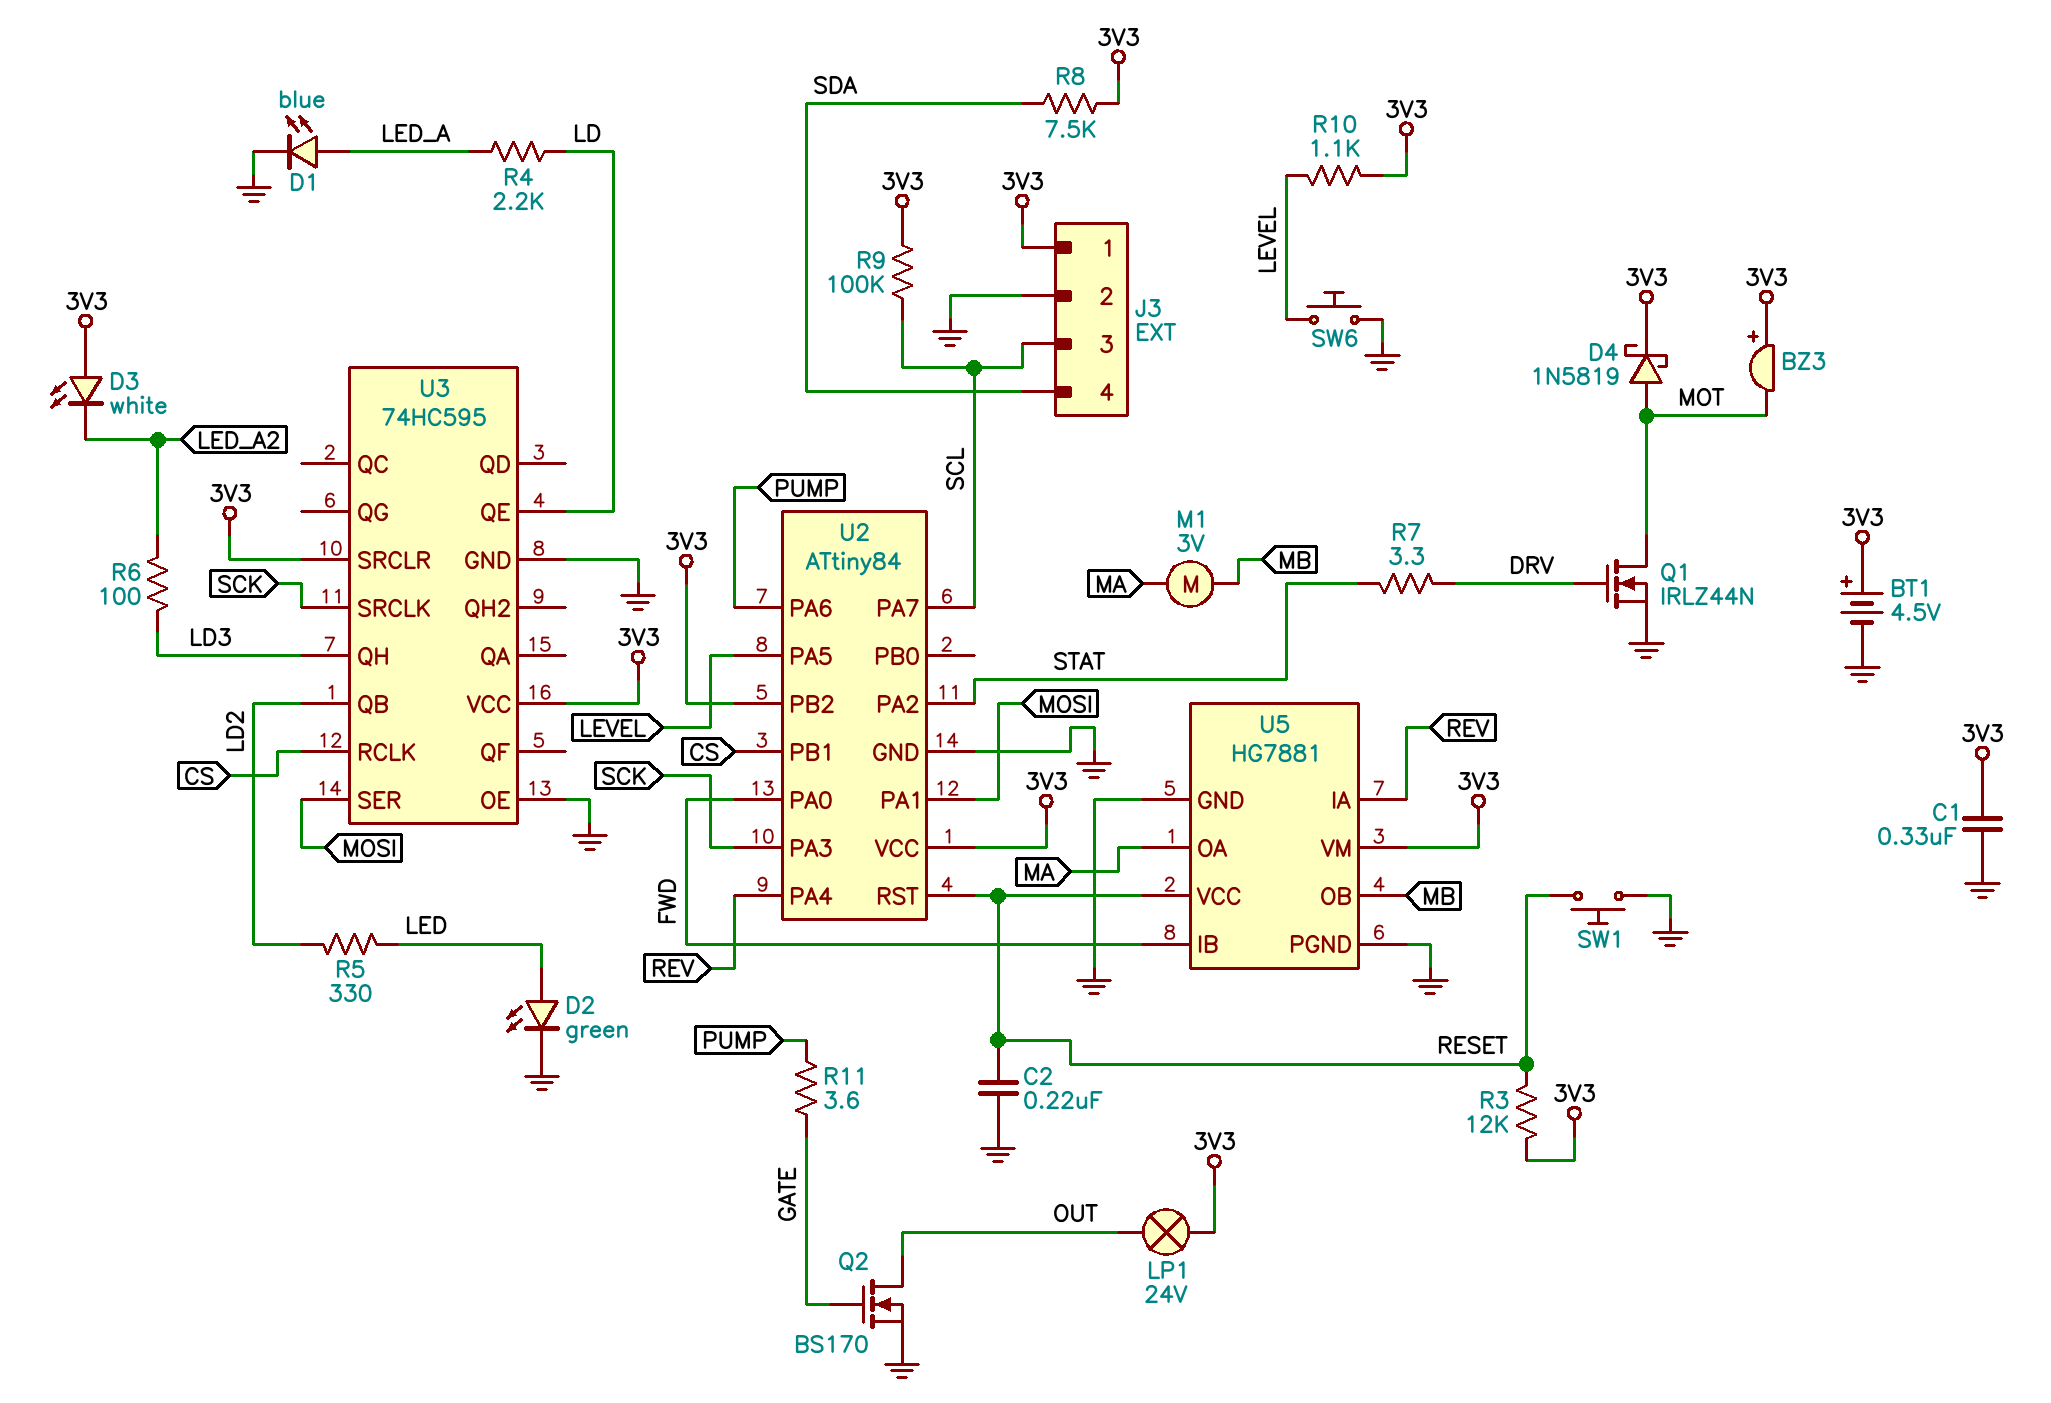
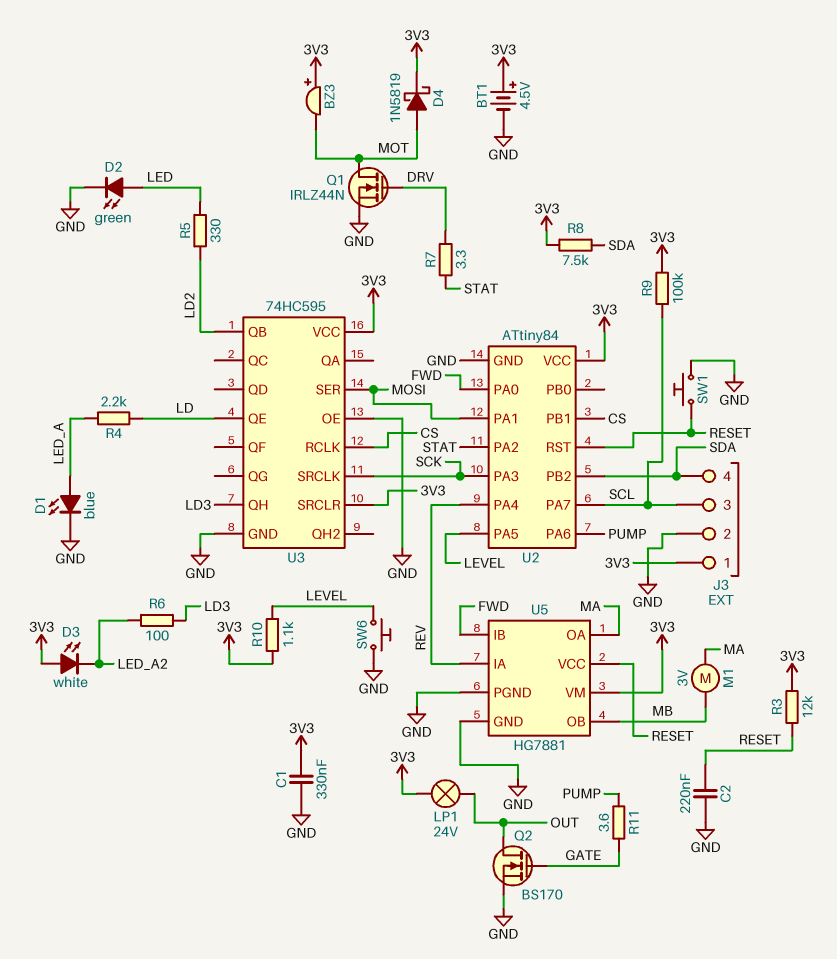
U2 pin PB2: 3V3 -> SDA

